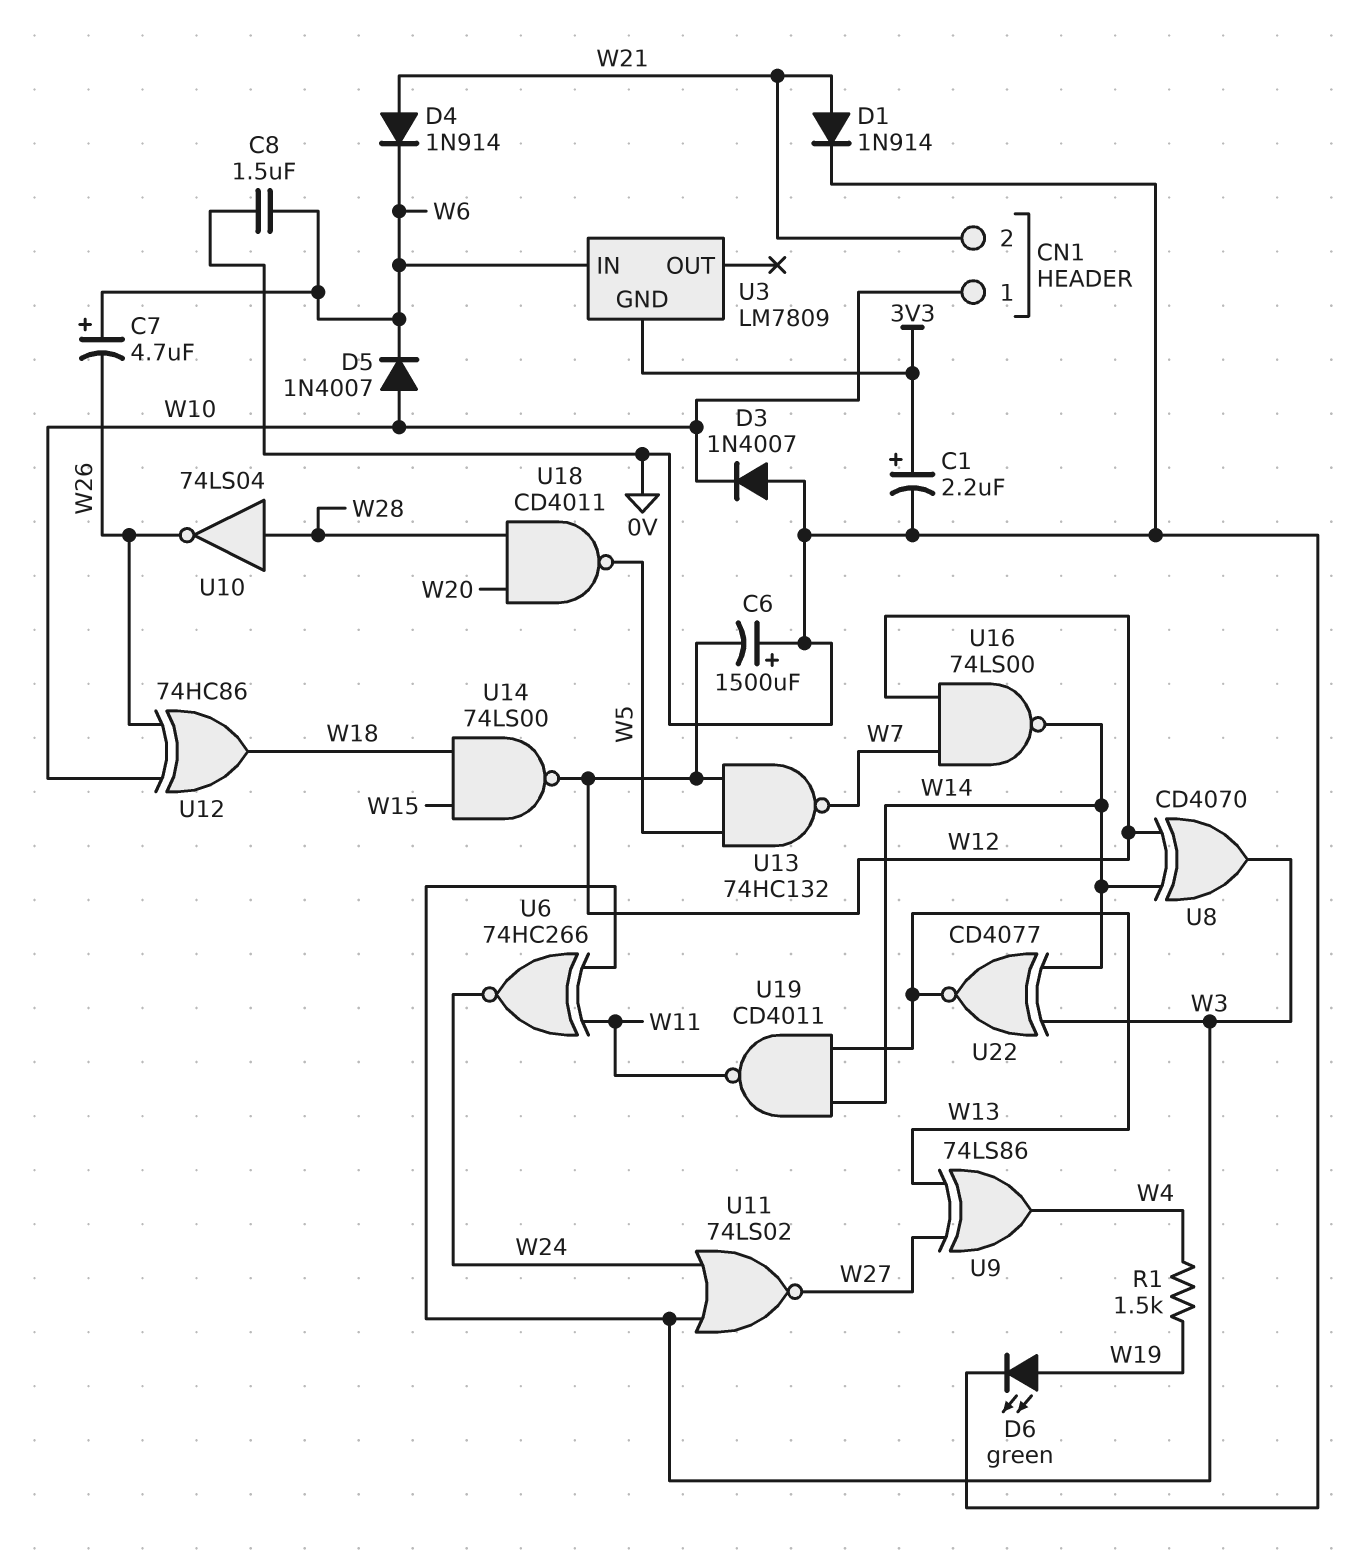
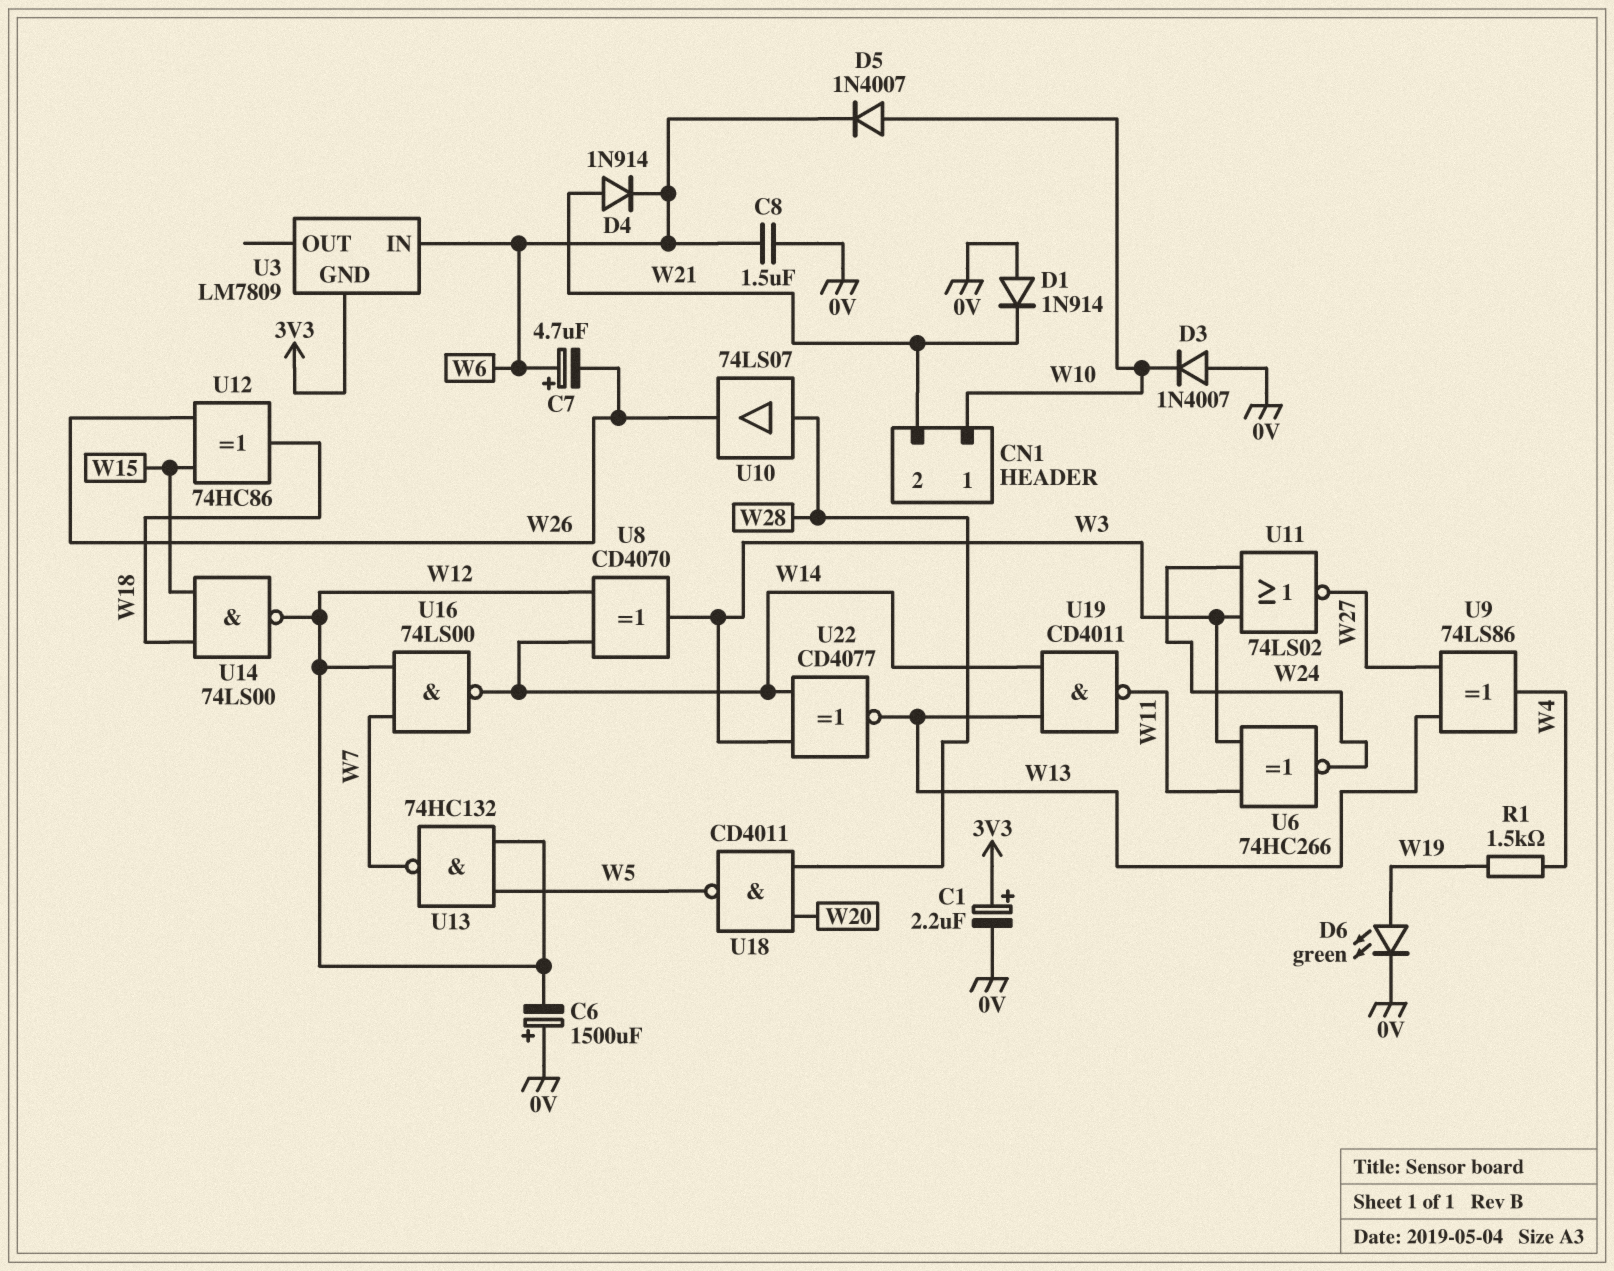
D1: diode 1N914 (A W21, K 0V) -> diode 1N914 (A 0V, K W21)
U10: NOT 74LS04 (in W28, out W26) -> buffer 74LS07 (in W28, out W26)
U12: XOR 74HC86 (in W10, in W26, out W18) -> XOR 74HC86 (in W15, in W26, out W18)

